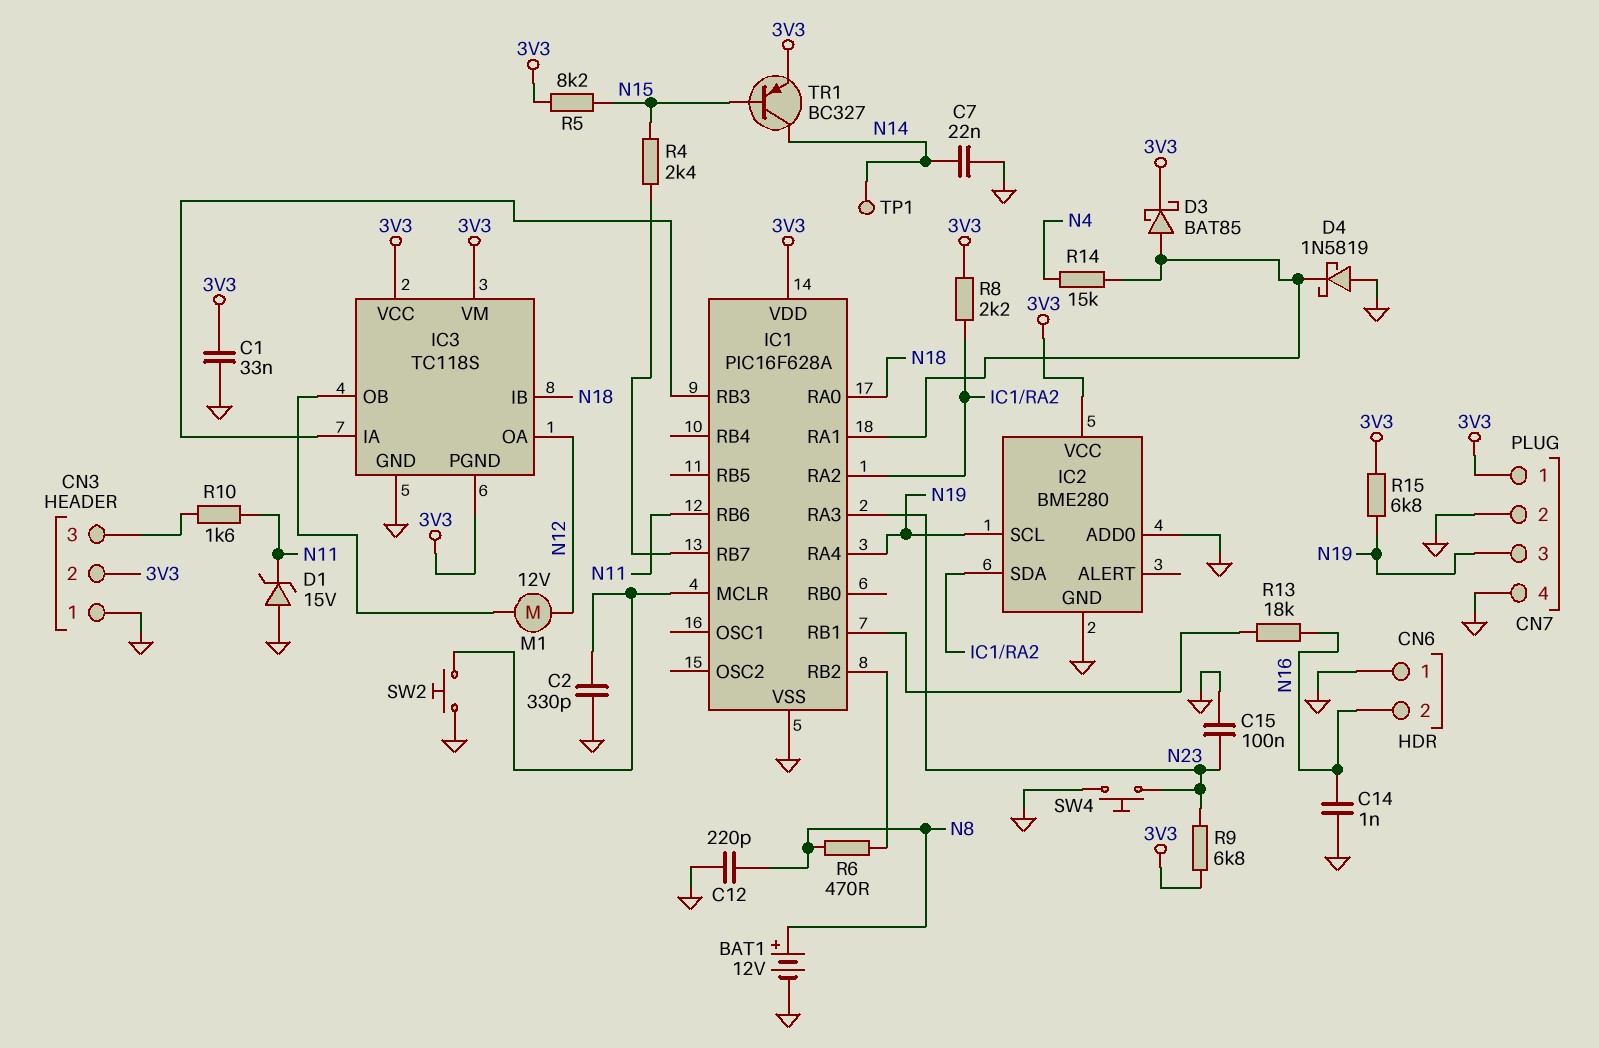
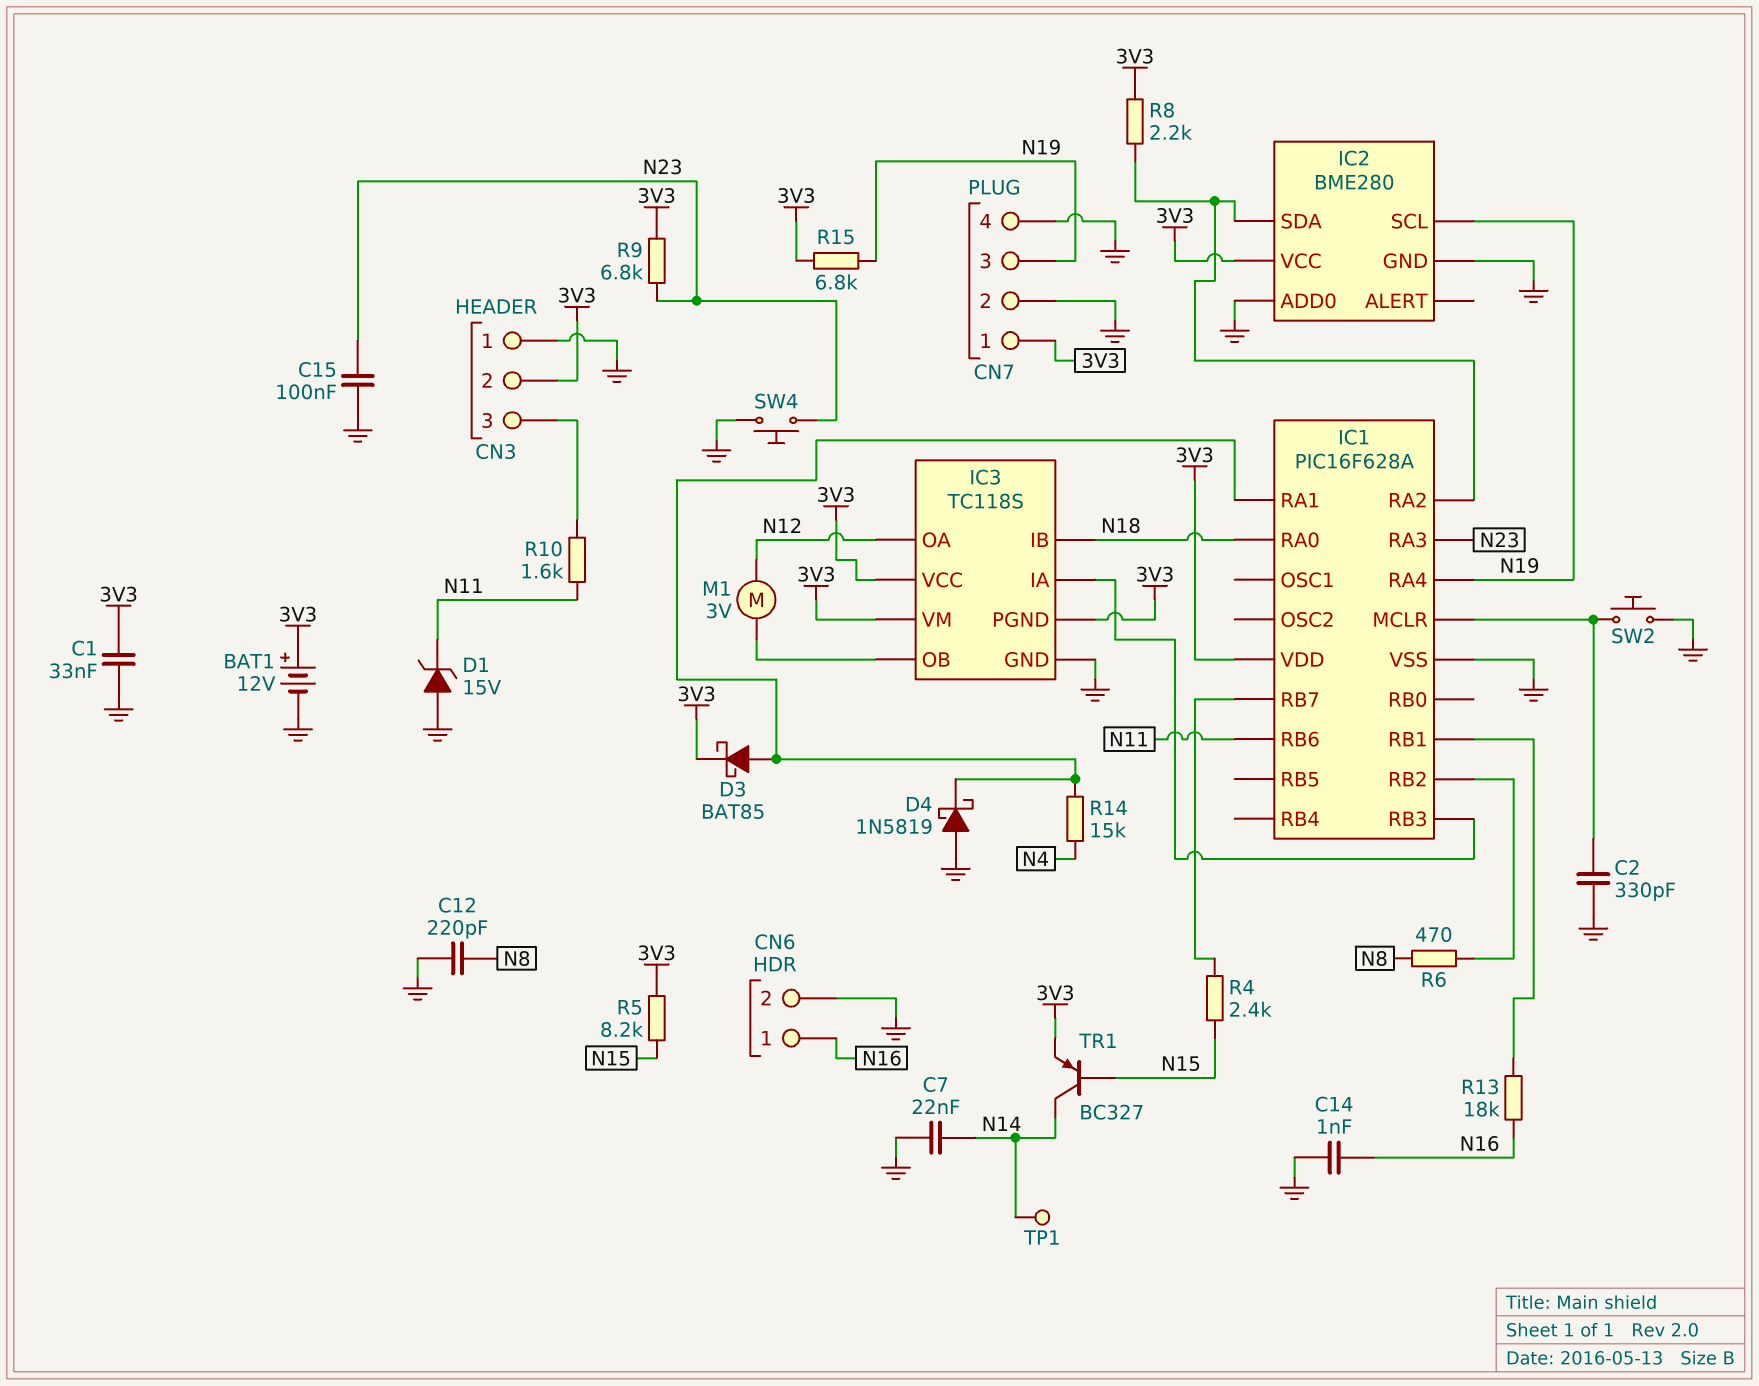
BAT1: 12V (plus N8, minus GND) -> 12V (plus 3V3, minus GND)
CN6 pin 1: GND -> N16
CN6 pin 2: N16 -> GND
M1: motor 12V (IC3/OB, N12) -> motor 3V (IC3/OB, N12)

